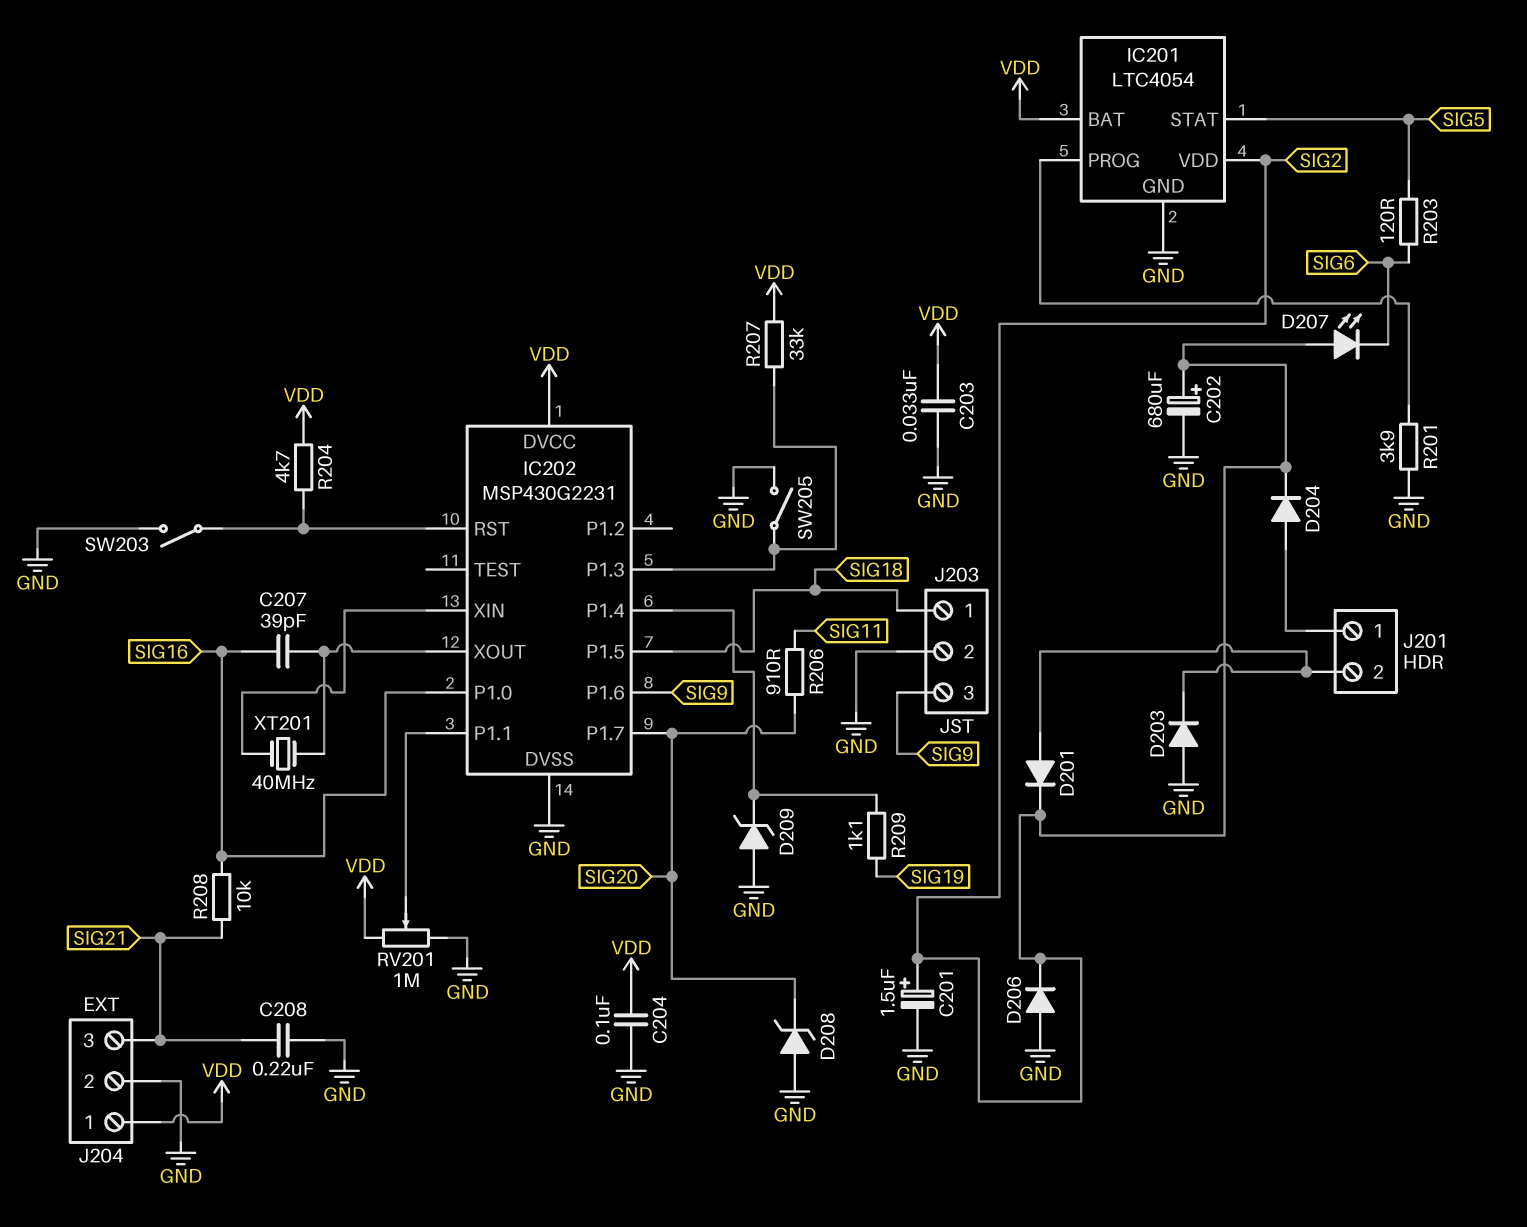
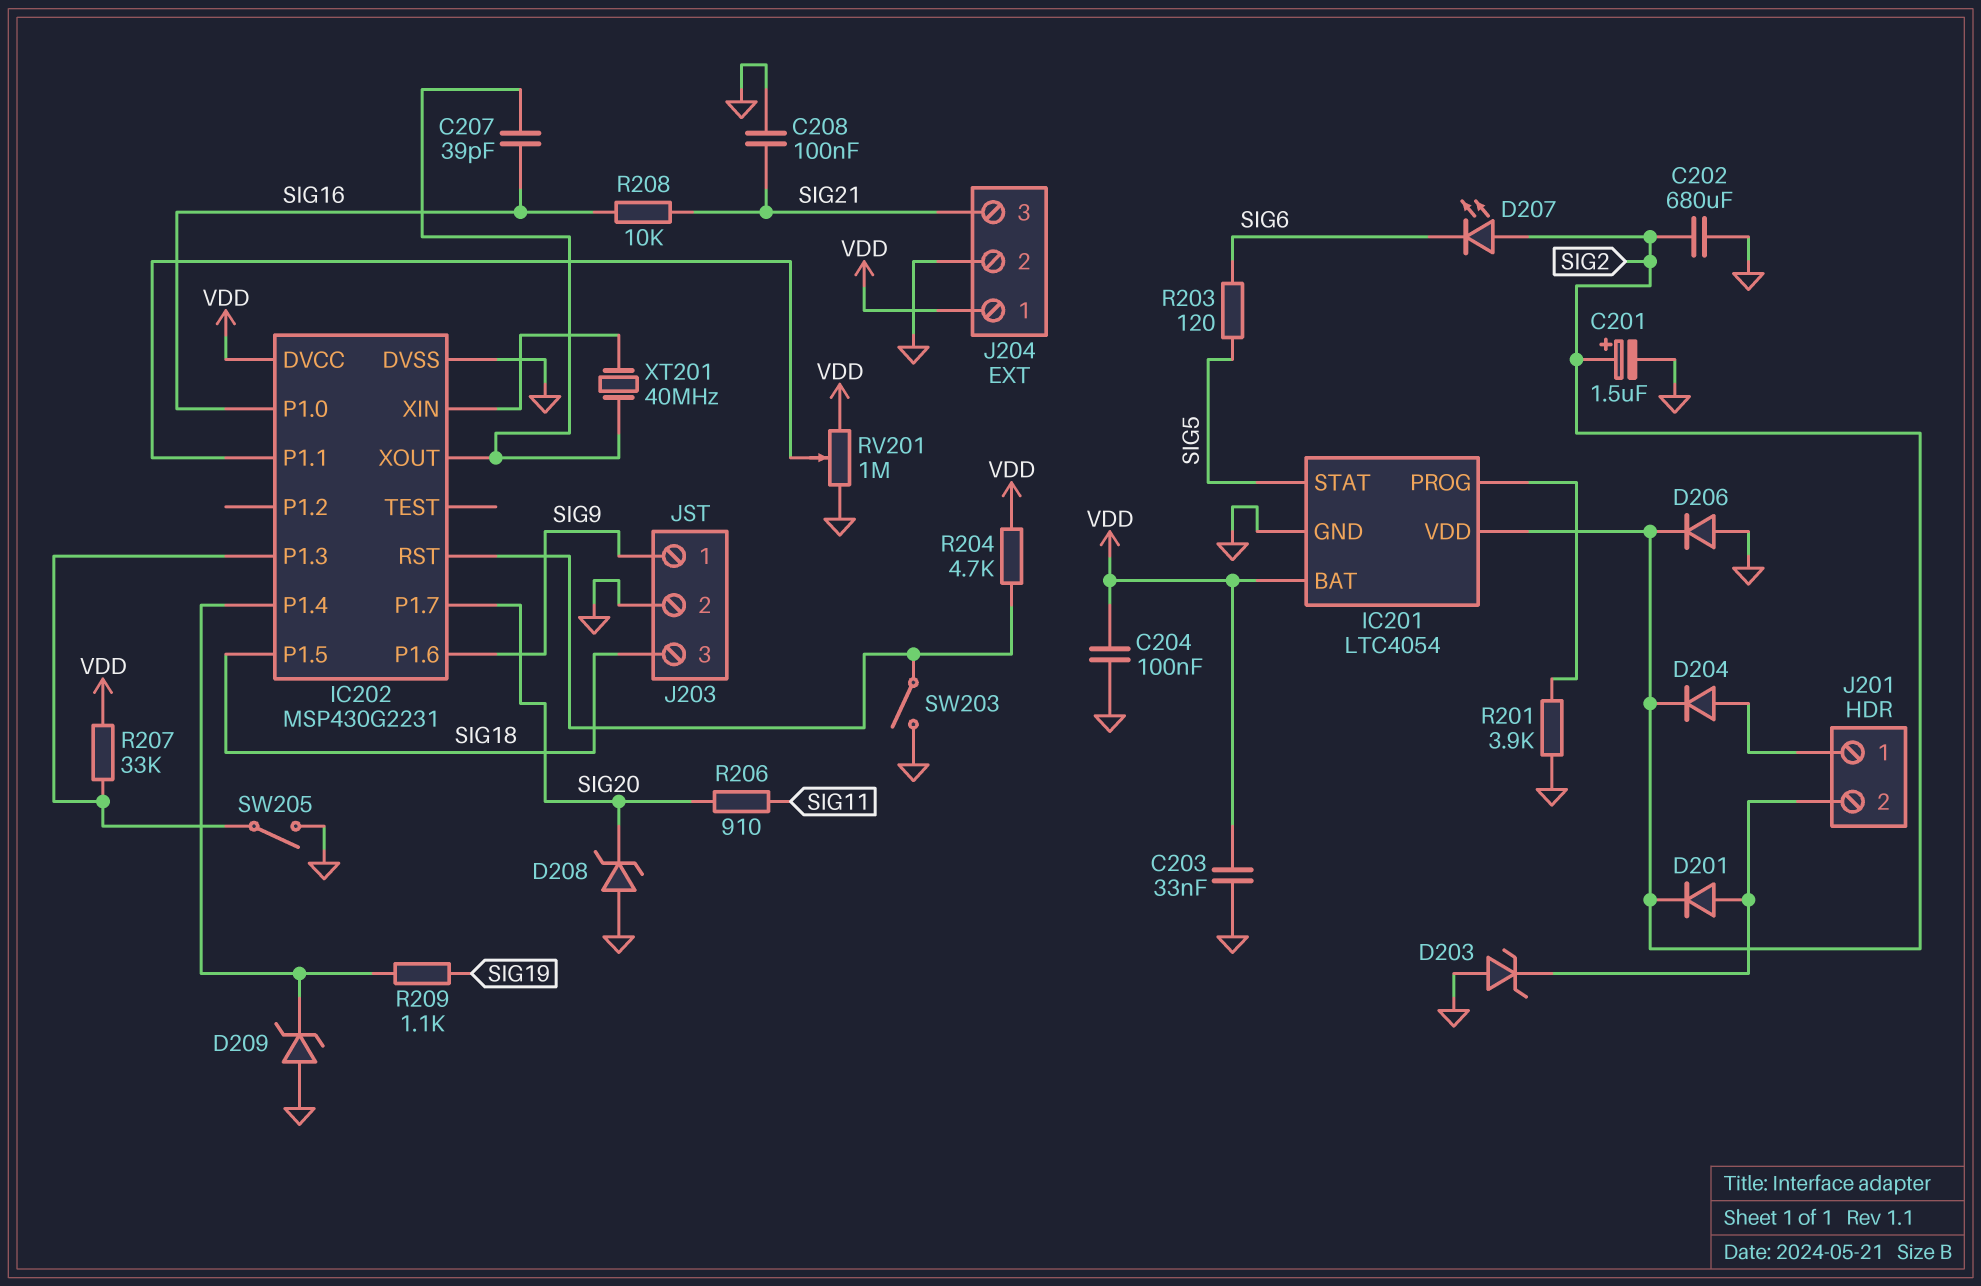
C202: 680uF (plus SIG2, minus GND) -> 680uF (GND, SIG2)
C208: 220nF (GND, SIG21) -> 100nF (GND, SIG21)
D203: diode (A GND, K J201/2) -> zener (A GND, K J201/2)
J203 pin 1: SIG18 -> SIG9
J203 pin 3: SIG9 -> SIG18

